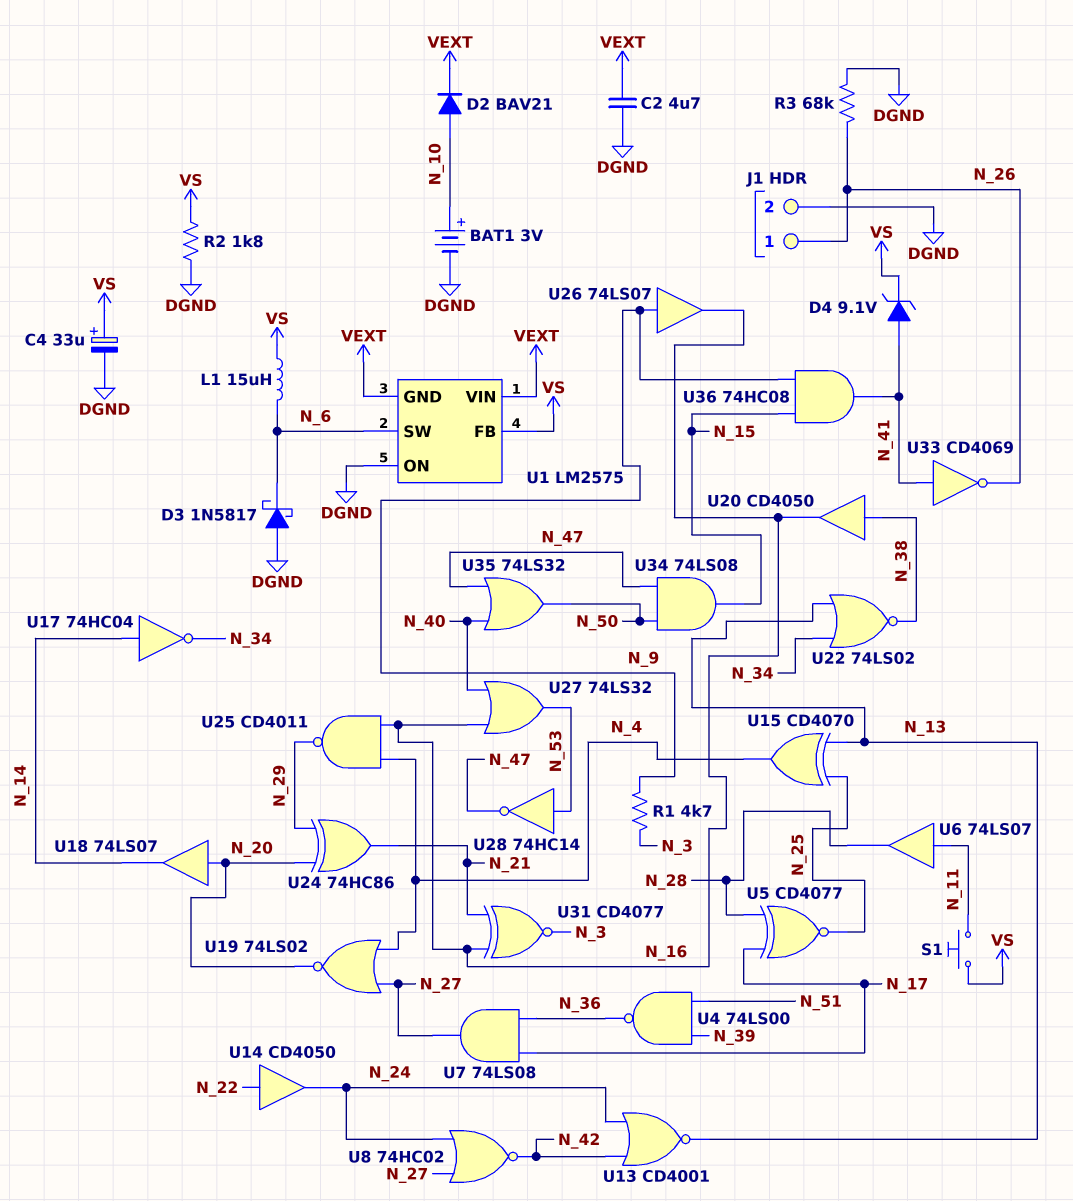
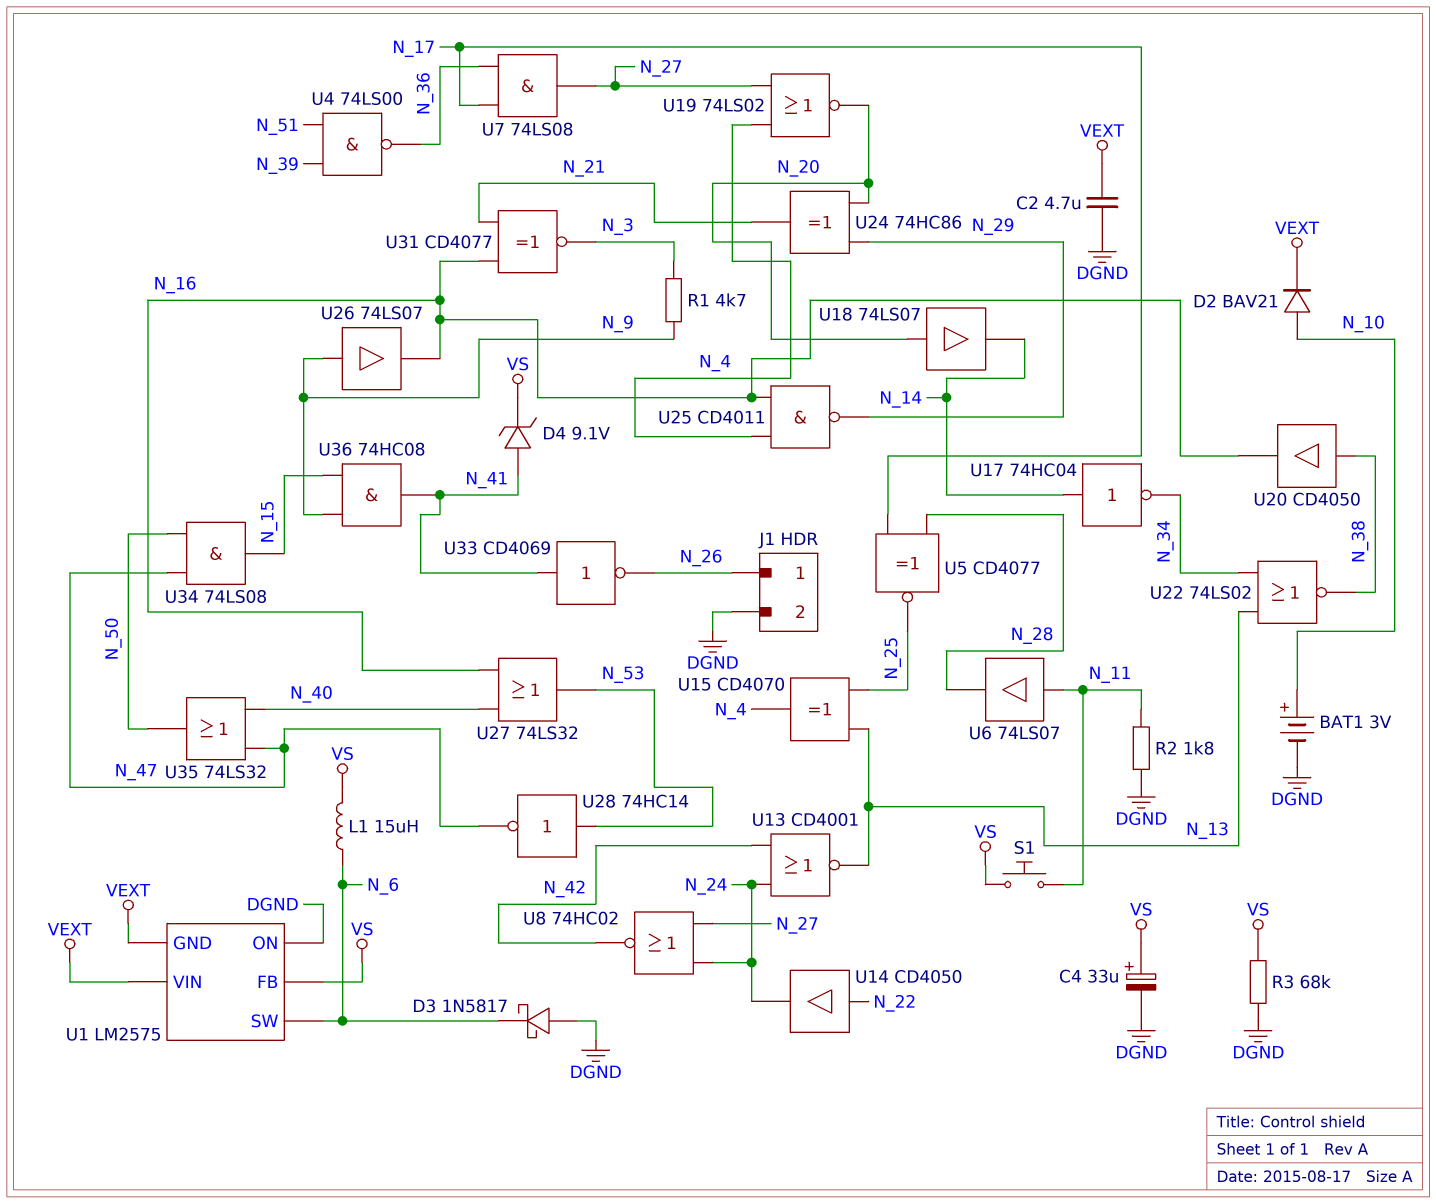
R2: 1.8k (DGND, VS) -> 1.8k (DGND, N_11)
R3: 68k (DGND, N_26) -> 68k (DGND, VS)

